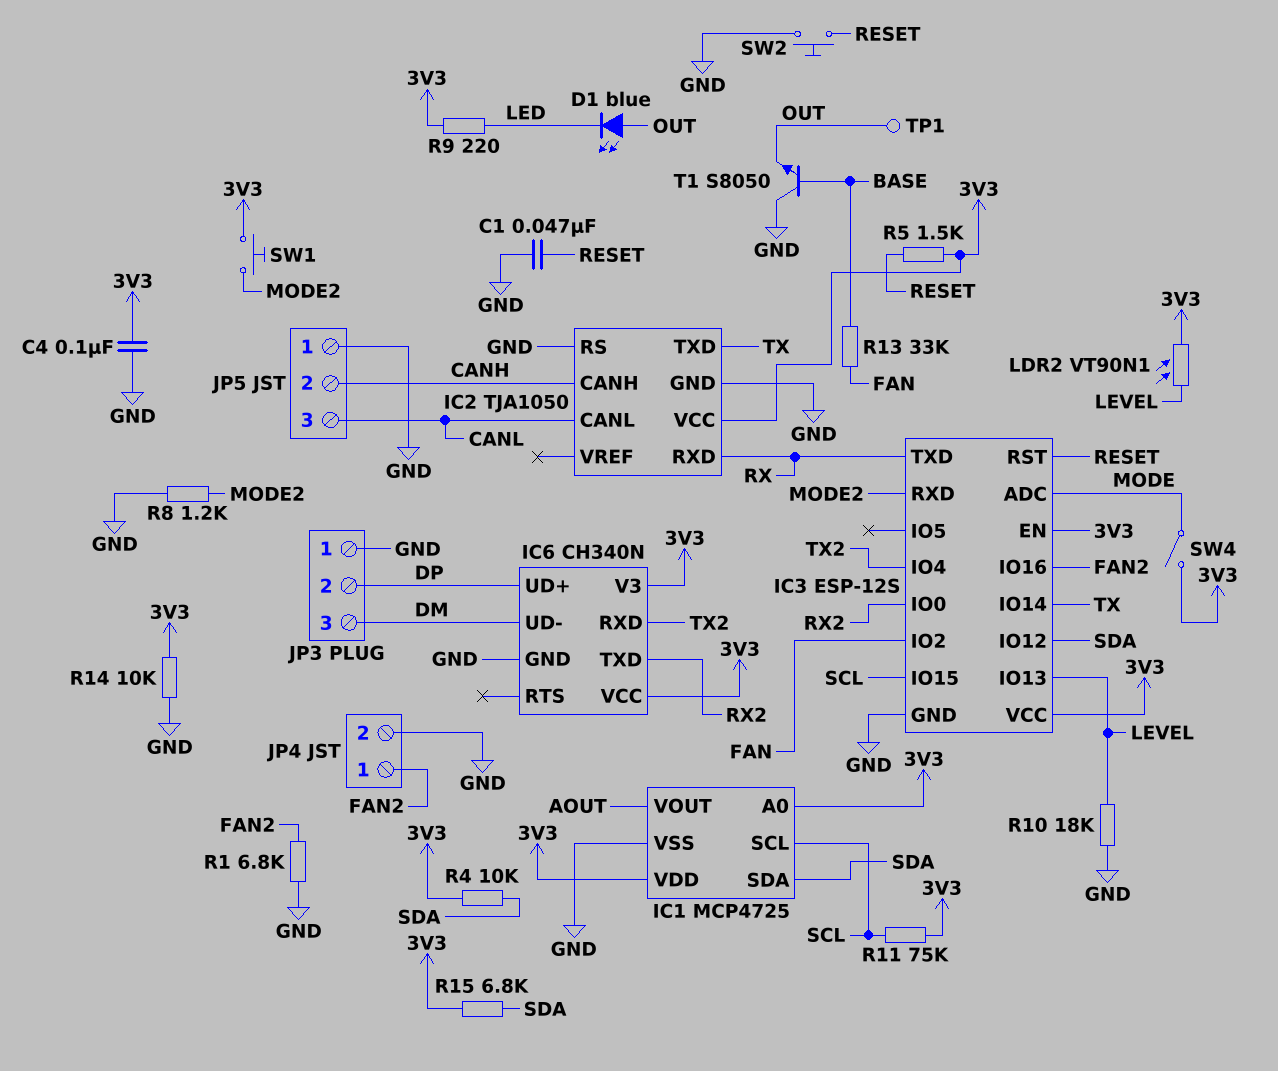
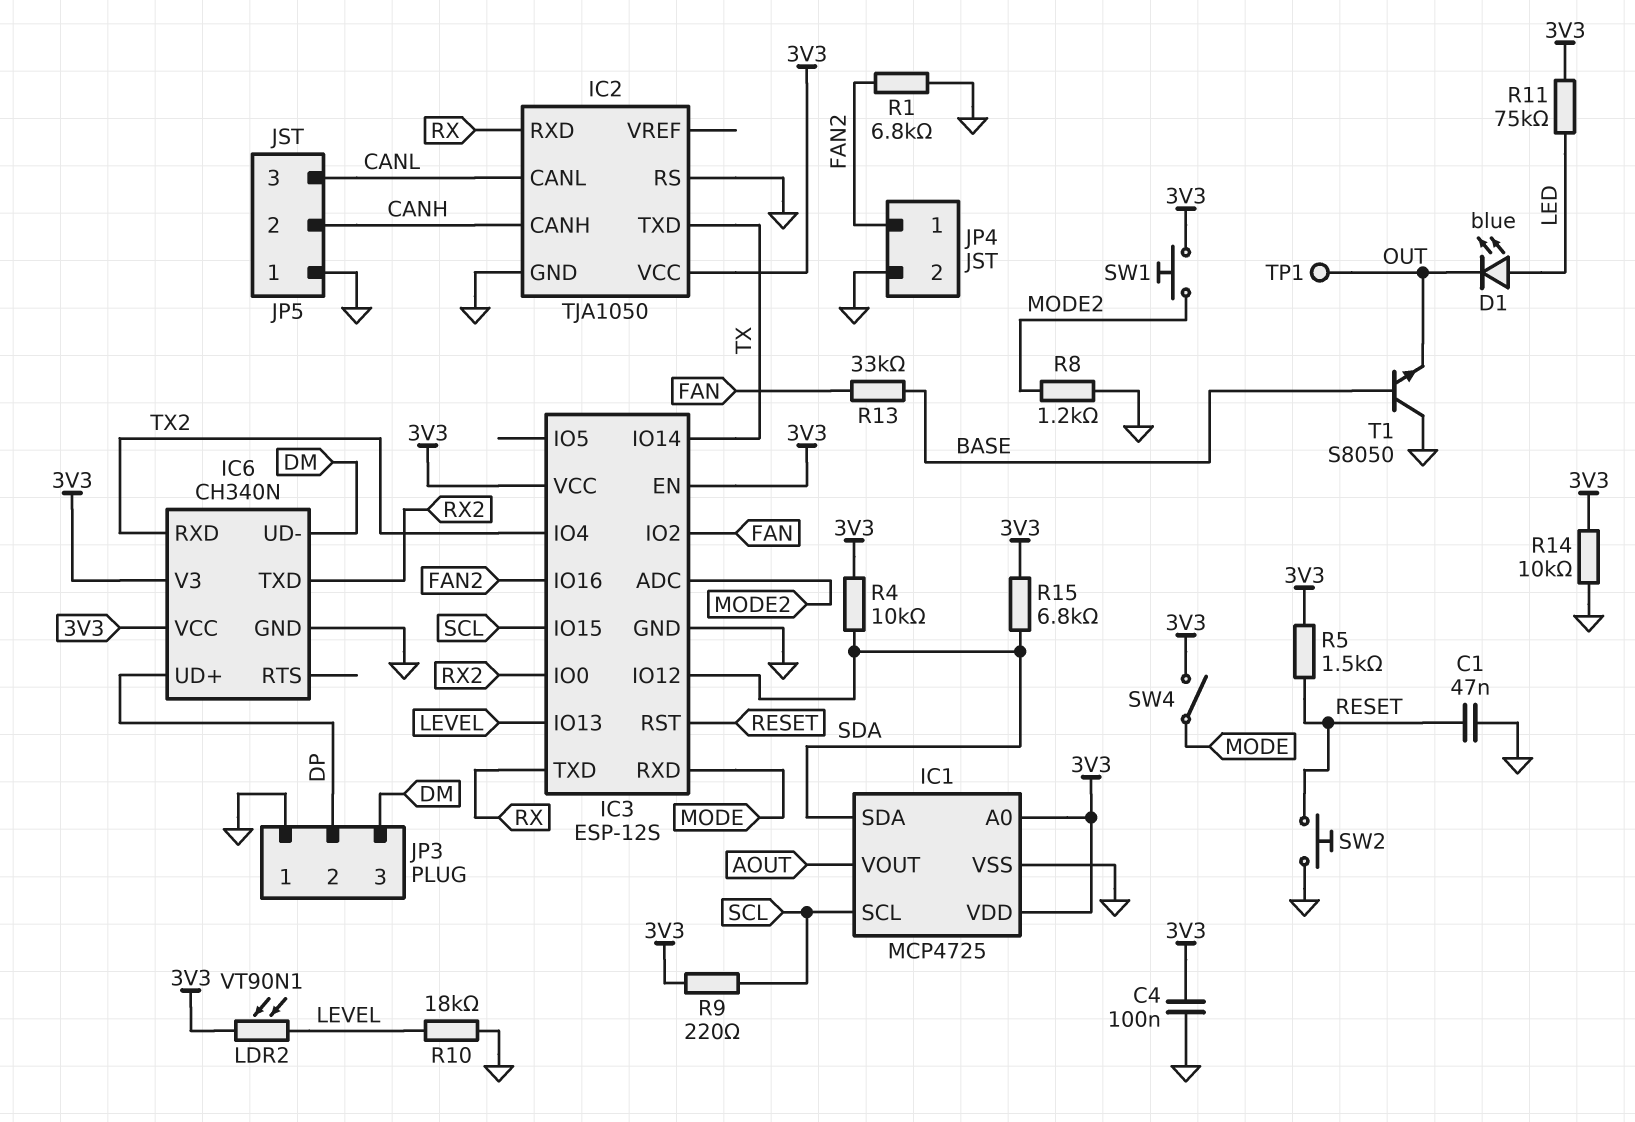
D1: LED blue (A OUT, K LED) -> LED blue (A LED, K OUT)
IC3 pin ADC: MODE -> MODE2
IC3 pin RXD: MODE2 -> MODE
R9: 220 (3V3, LED) -> 220 (3V3, SCL)
R11: 75k (3V3, SCL) -> 75k (3V3, LED)

